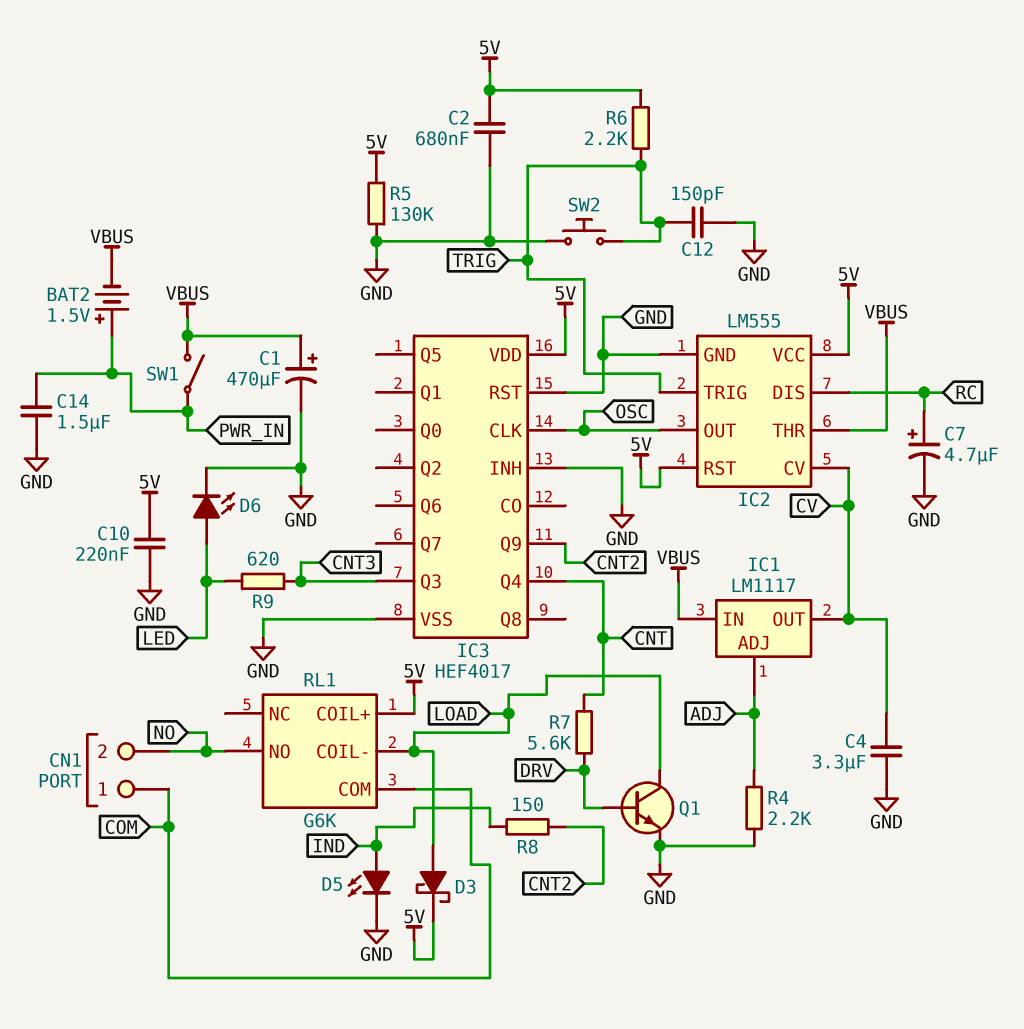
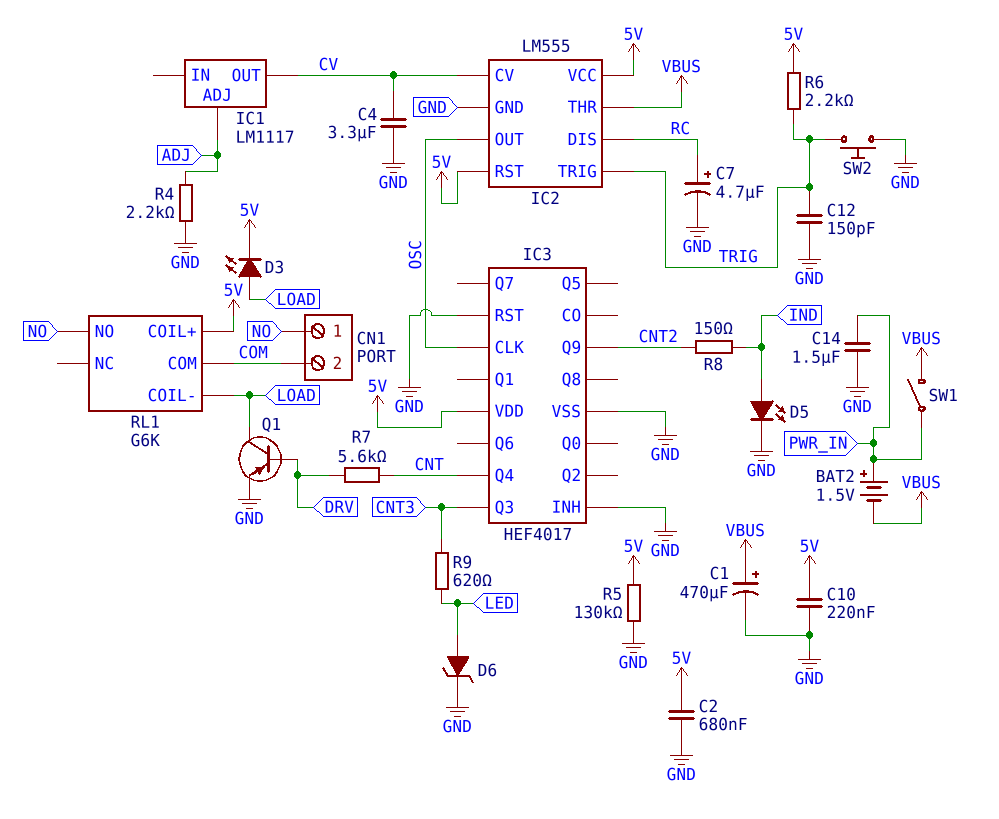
CN1 pin 1: COM -> NO
CN1 pin 2: NO -> COM
D3: schottky (A LOAD, K 5V) -> LED (A LOAD, K 5V)
D6: LED (A LED, K GND) -> zener (A LED, K GND)
IC1 pin IN: VBUS -> none
Q1: NPN (B DRV, C LOAD, E GND) -> PNP (B DRV, C LOAD, E GND)

